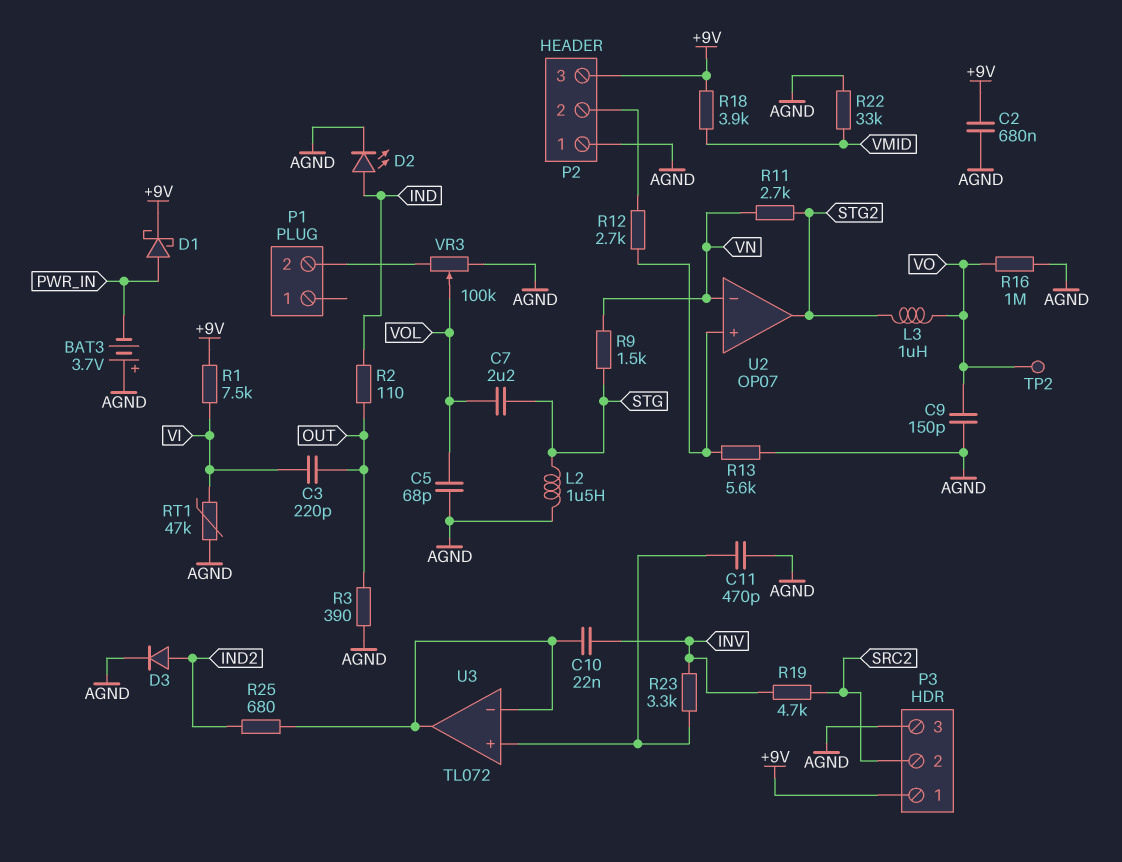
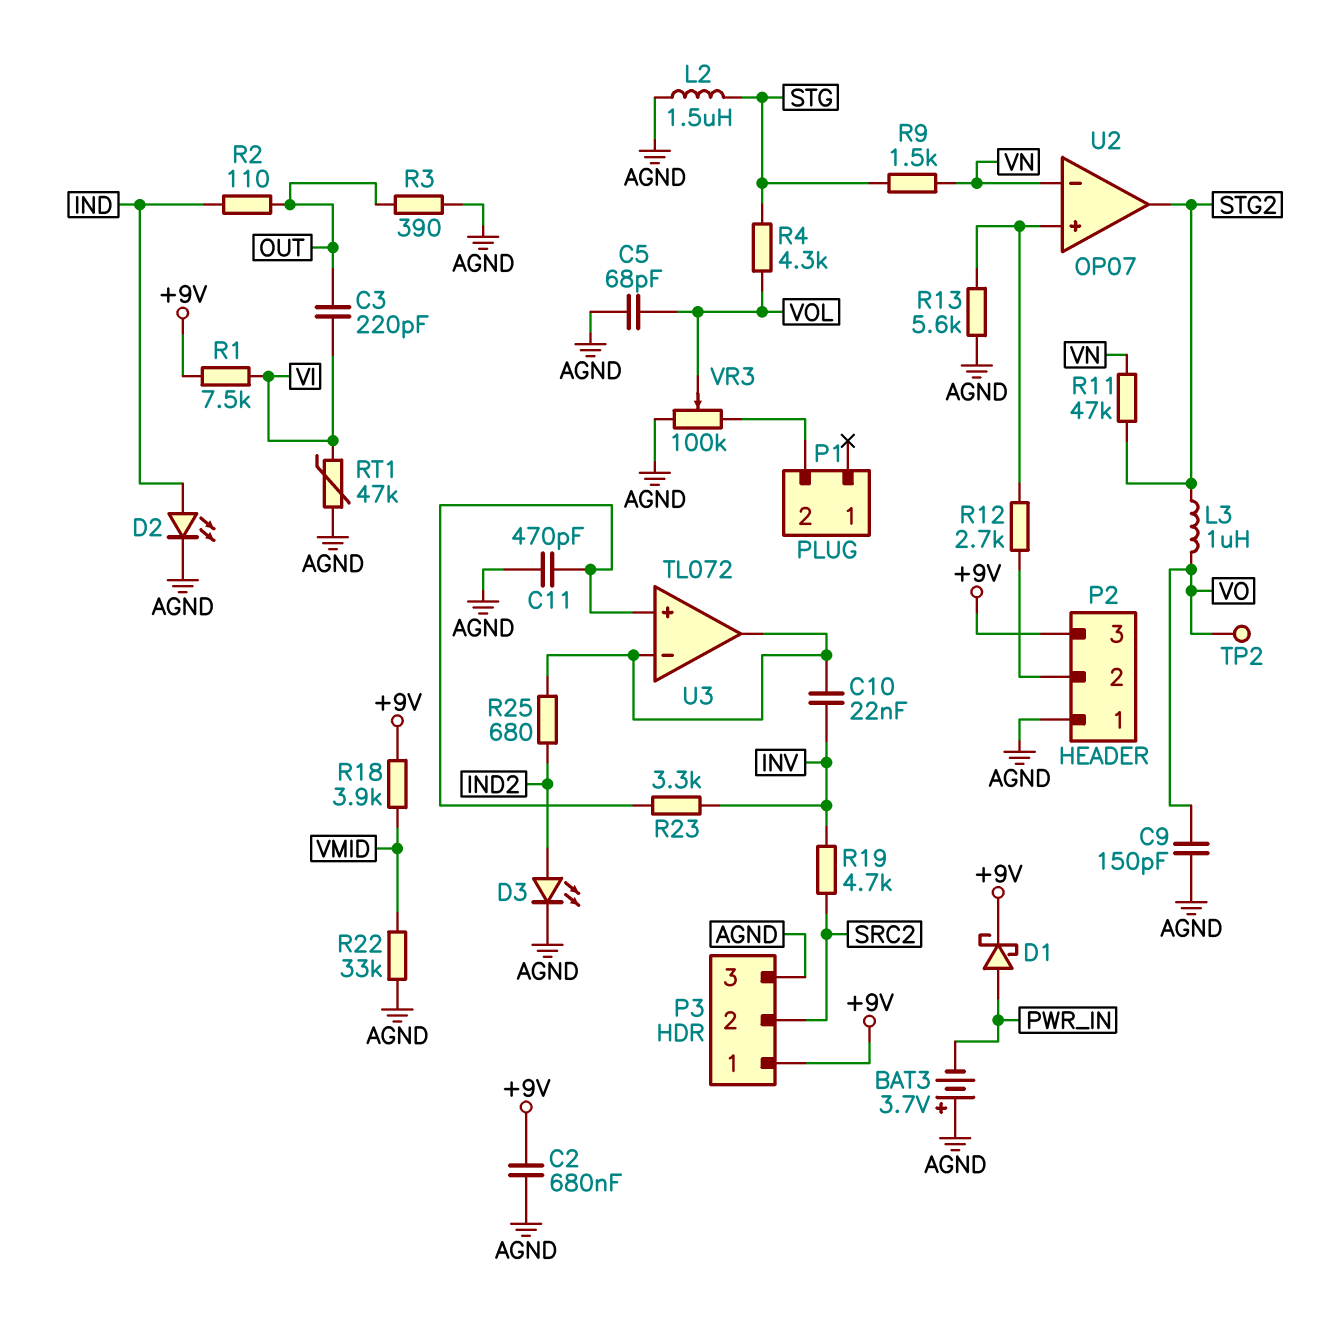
C7: 2.2uF (STG, VOL) -> none
D3: diode (A IND2, K AGND) -> LED (A IND2, K AGND)
R4: none -> 4.3k (STG, VOL)
R11: 2.7k (STG2, VN) -> 47k (STG2, VN)
R16: 1M (AGND, VO) -> none

